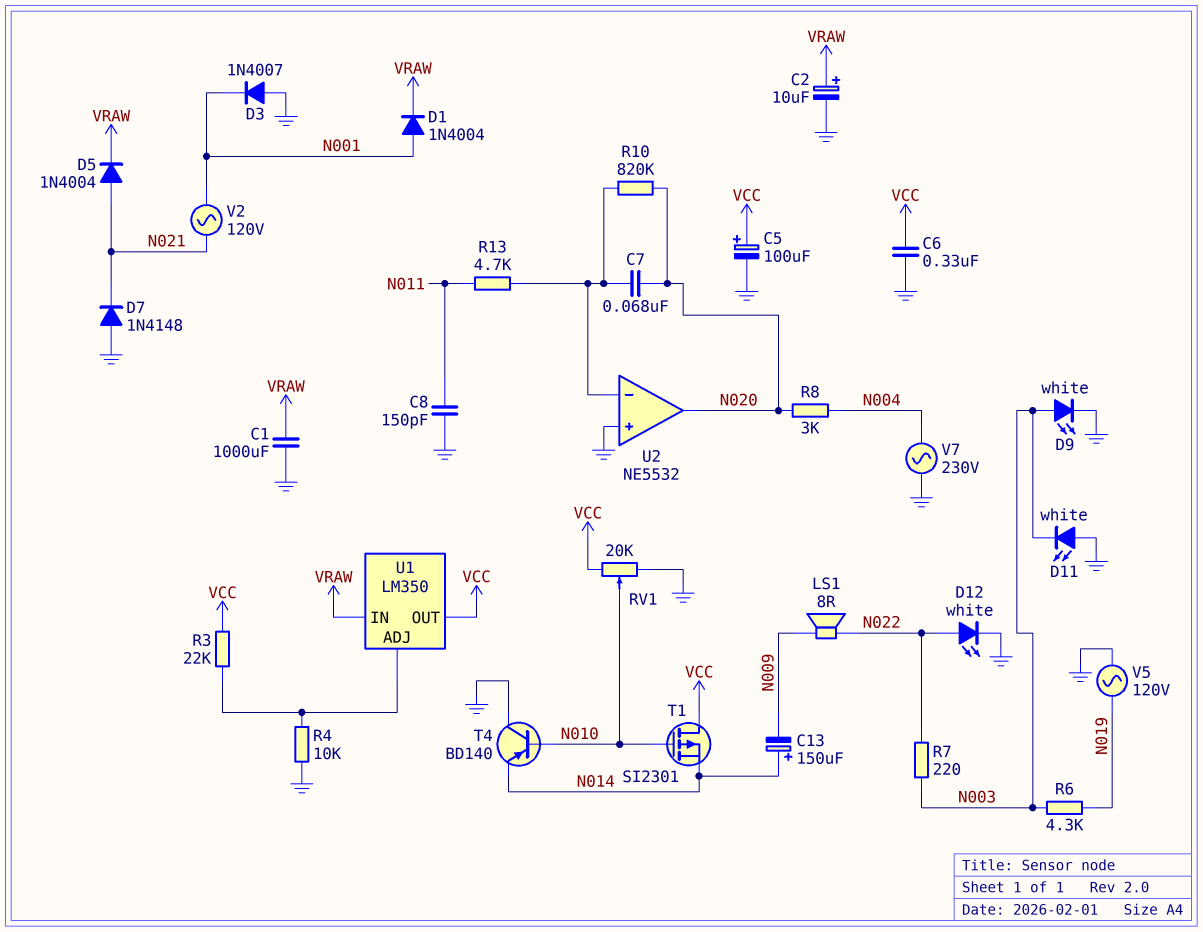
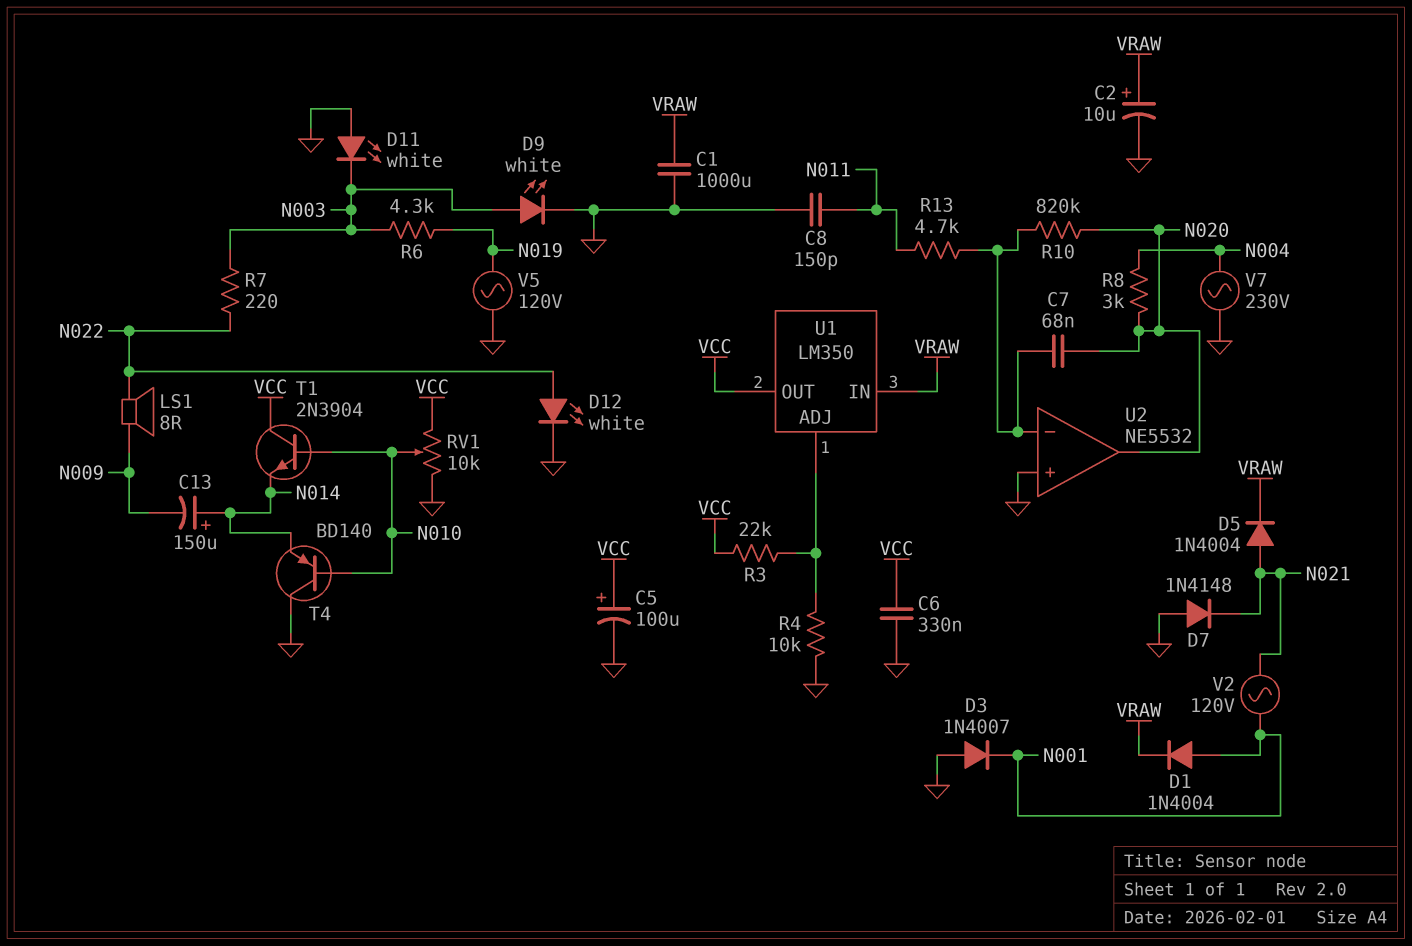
RV1: 20k (GND, VCC, wiper N010) -> 10k (GND, VCC, wiper N010)
T1: PMOS SI2301 (G N010, D VCC, S N014) -> NPN 2N3904 (B N010, C VCC, E N014)

